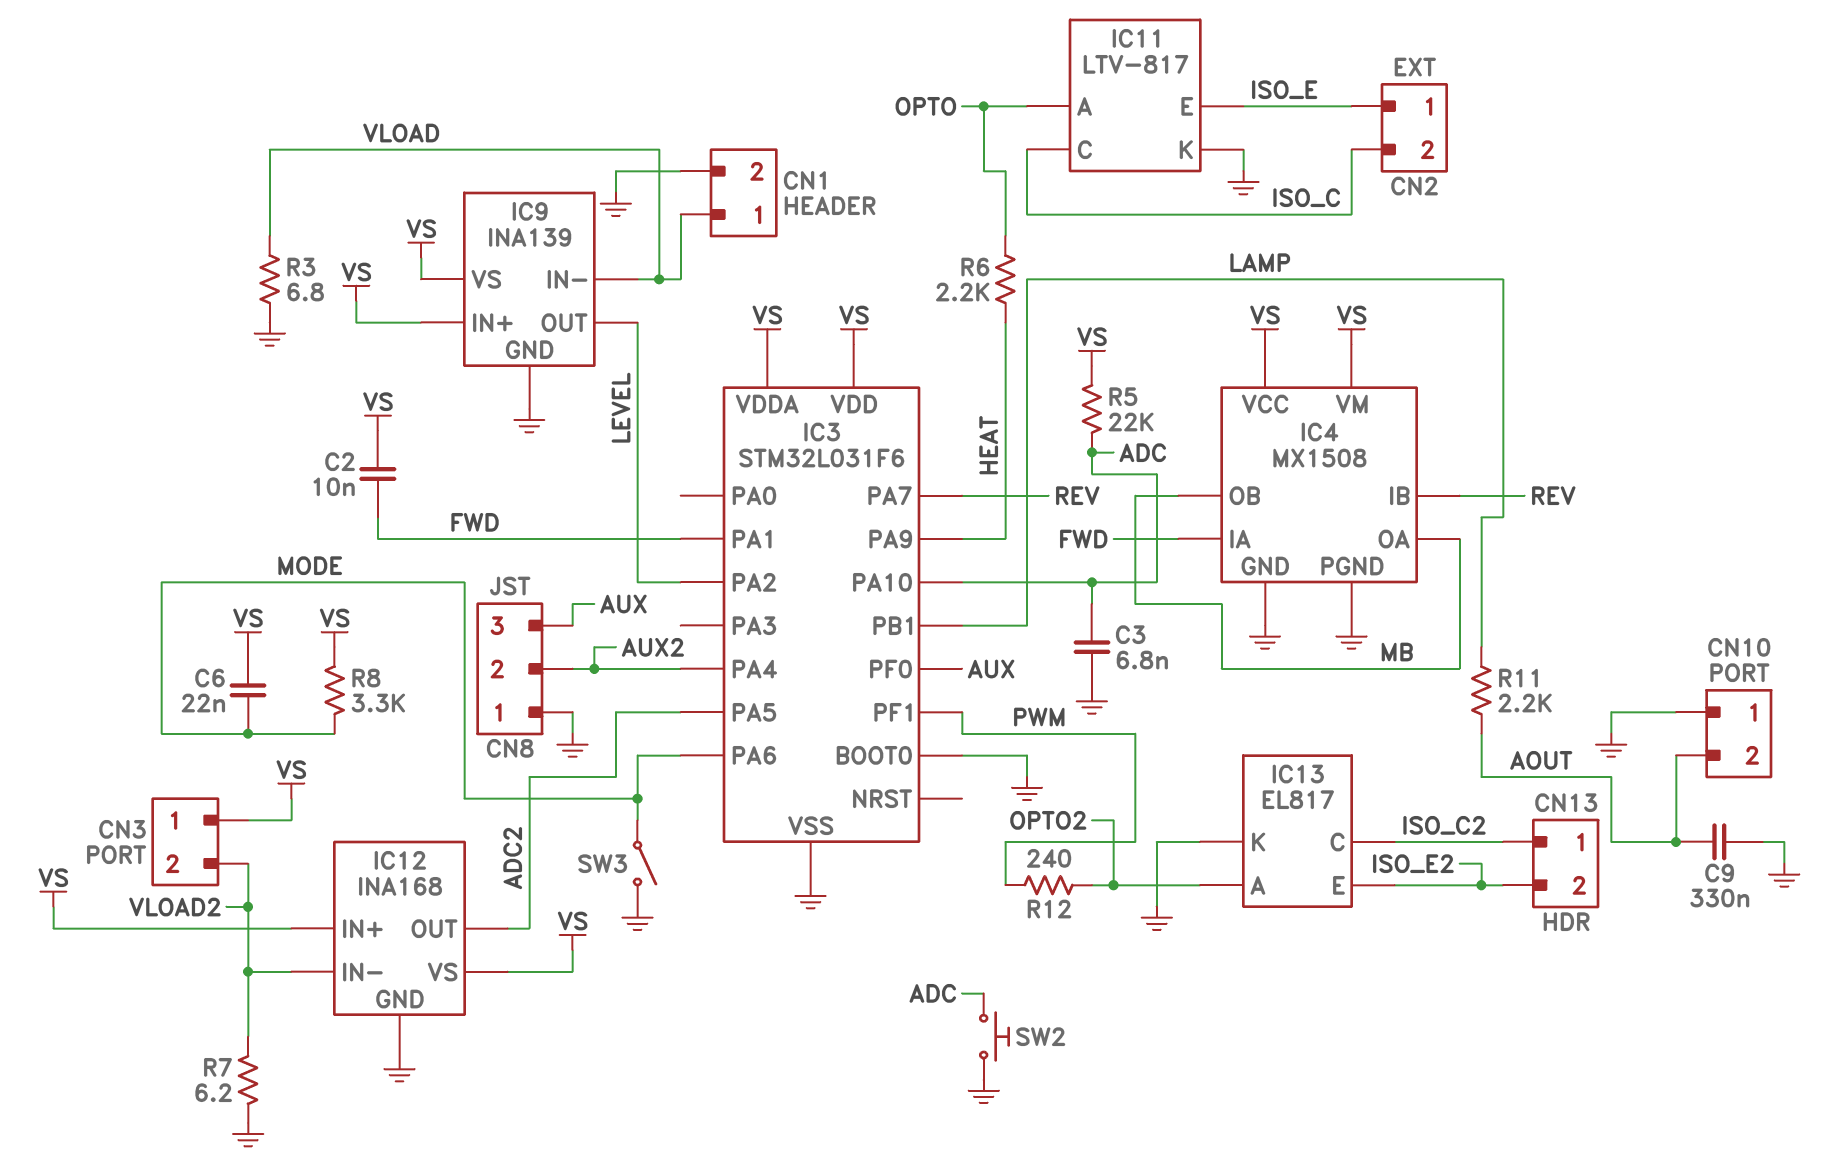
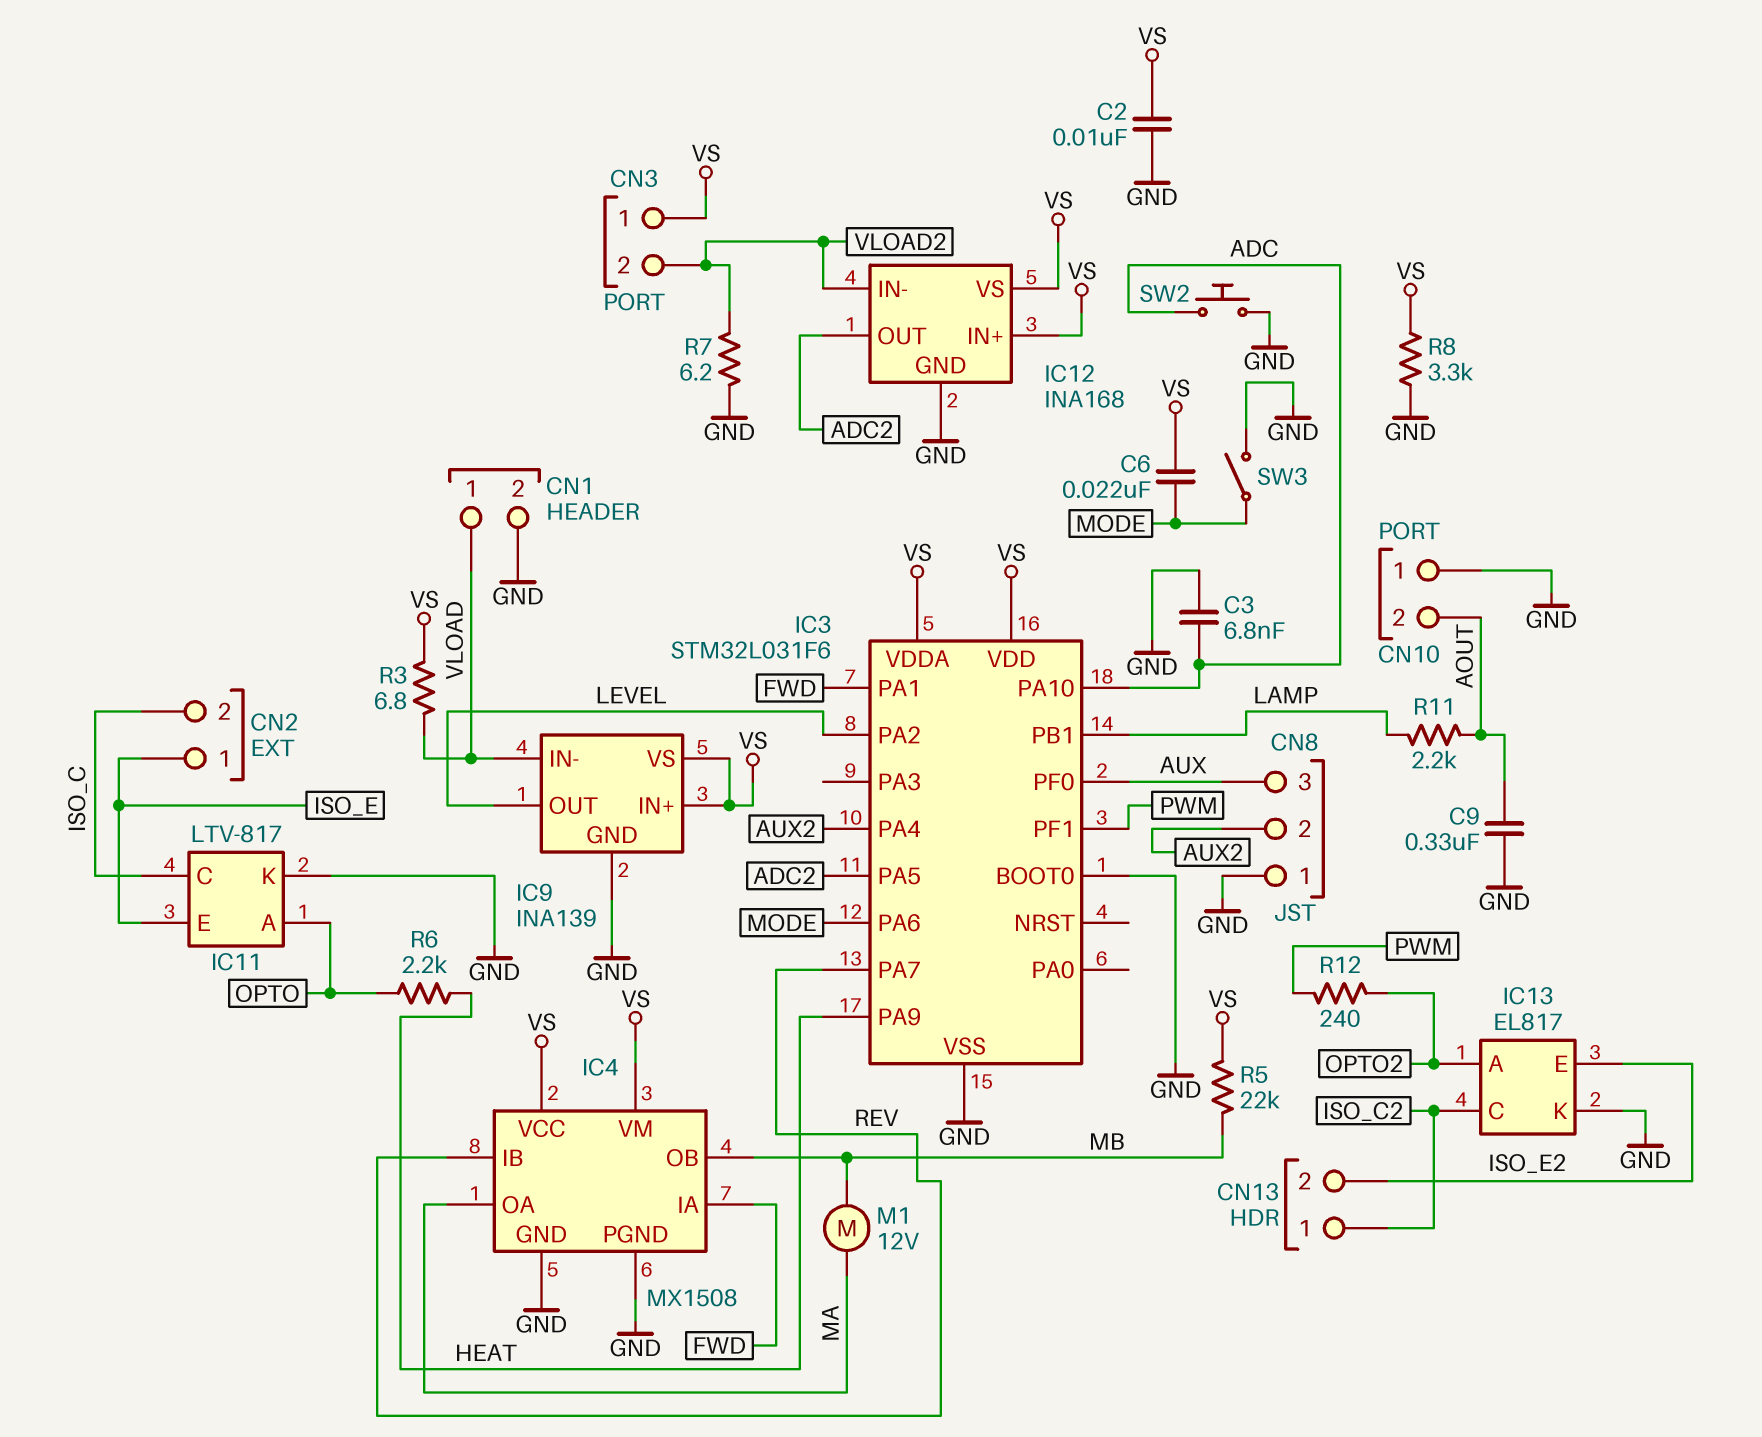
C2: 10nF (FWD, VS) -> 10nF (GND, VS)
IC4 pin OA: MB -> MA
M1: none -> motor 12V (MA, MB)
R3: 6.8 (GND, VLOAD) -> 6.8 (VLOAD, VS)
R5: 22k (ADC, VS) -> 22k (MB, VS)
R8: 3.3k (MODE, VS) -> 3.3k (GND, VS)

